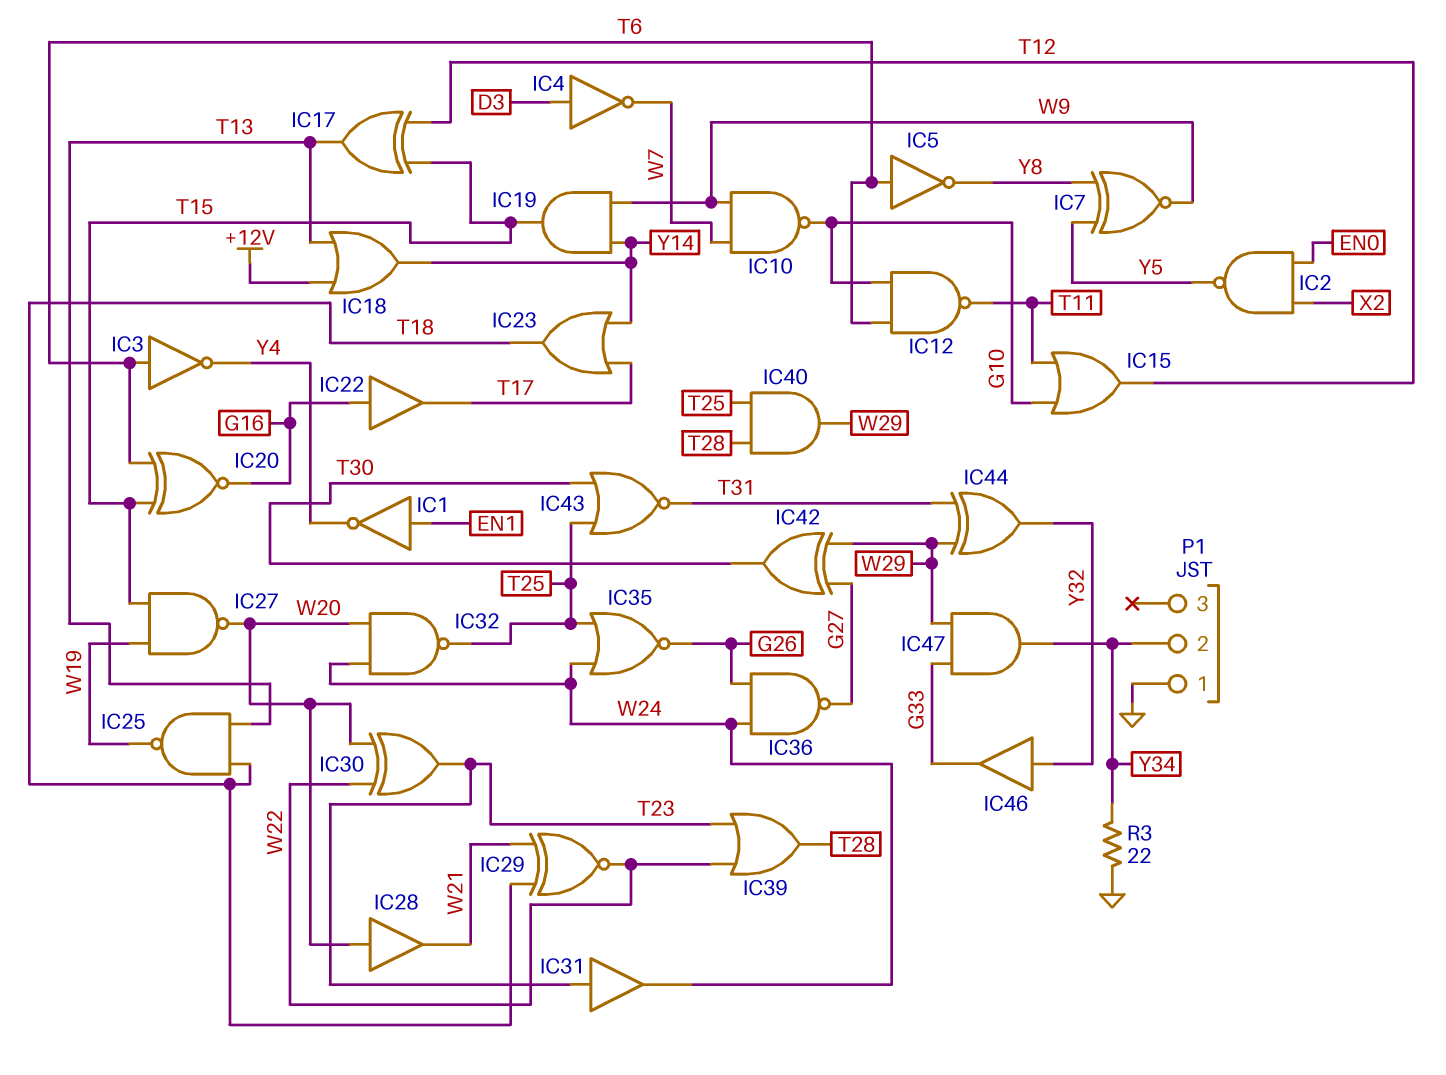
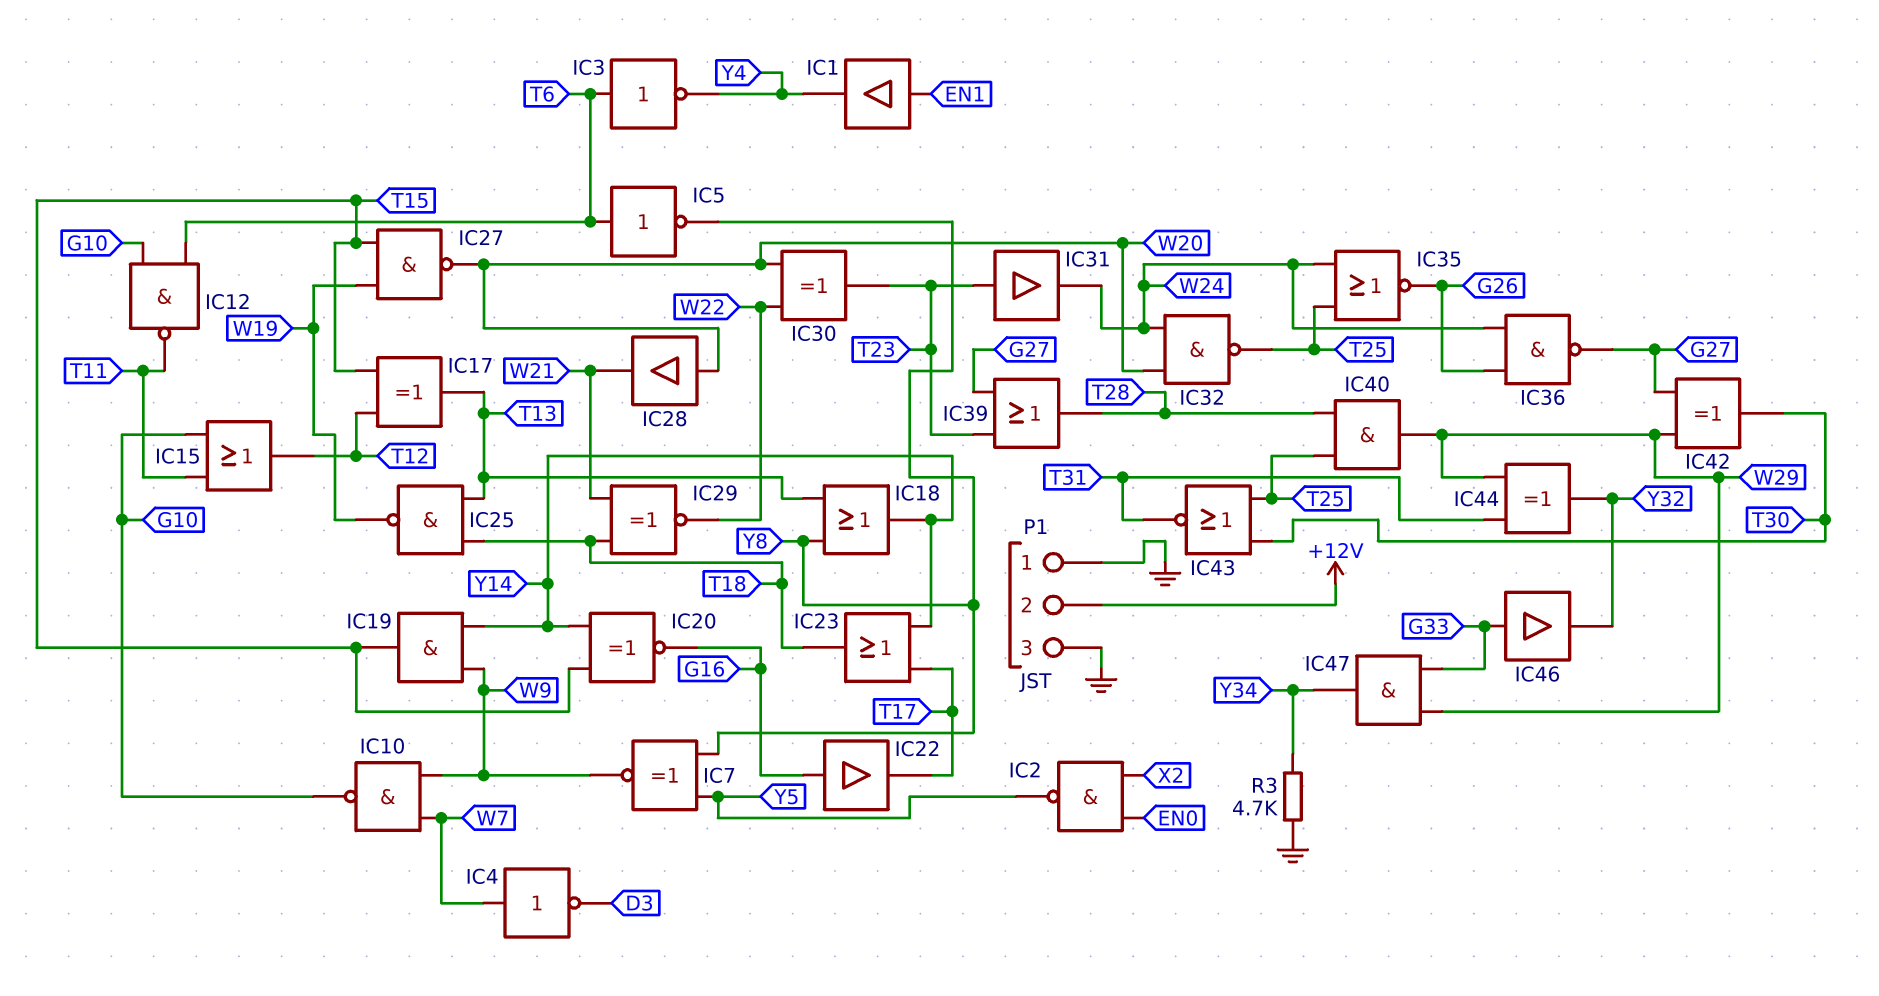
IC1: NOT (in EN1, out Y4) -> buffer (in EN1, out Y4)
IC4: NOT (in D3, out W7) -> NOT (in W7, out D3)
IC18: OR (in +12V, in T13, out Y14) -> OR (in T13, in Y8, out Y14)
IC20: XNOR (in T6, in T15, out G16) -> XNOR (in T15, in Y14, out G16)
IC39: OR (in T23, in W22, out T28) -> OR (in G27, in T23, out T28)
IC46: buffer (in Y32, out G33) -> buffer (in G33, out Y32)
P1 pin 2: Y34 -> +12V
P1 pin 3: none -> GND
R3: 22 (GND, Y34) -> 4.7k (GND, Y34)

